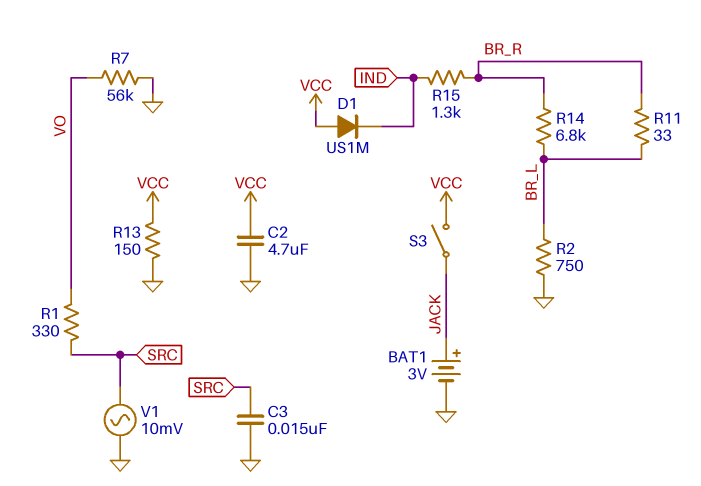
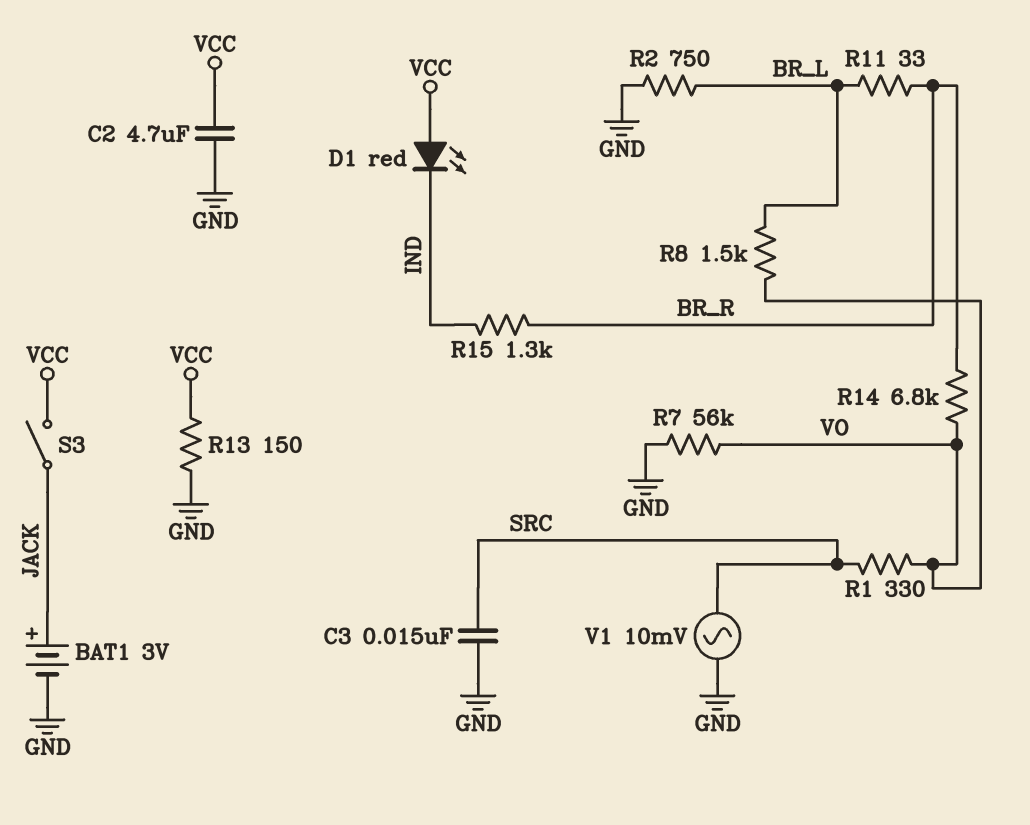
D1: diode US1M (A VCC, K IND) -> LED red (A VCC, K IND)
R8: none -> 1.5k (BR_L, VO)
R14: 6.8k (BR_L, BR_R) -> 6.8k (BR_R, VO)

